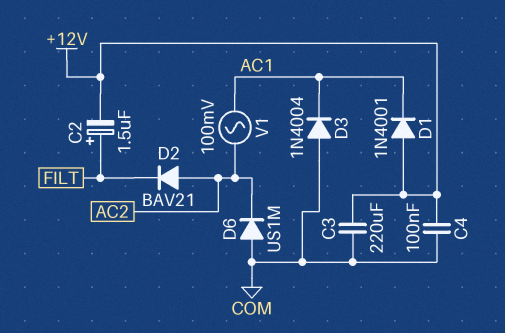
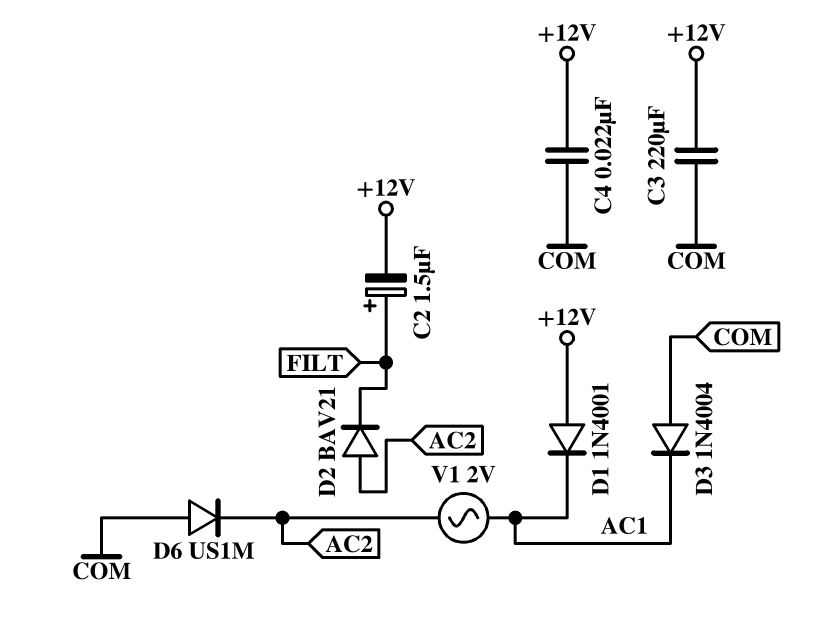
C4: 100nF (+12V, COM) -> 22nF (+12V, COM)
V1: AC 100mV (AC1, AC2) -> AC 2V (AC1, AC2)

